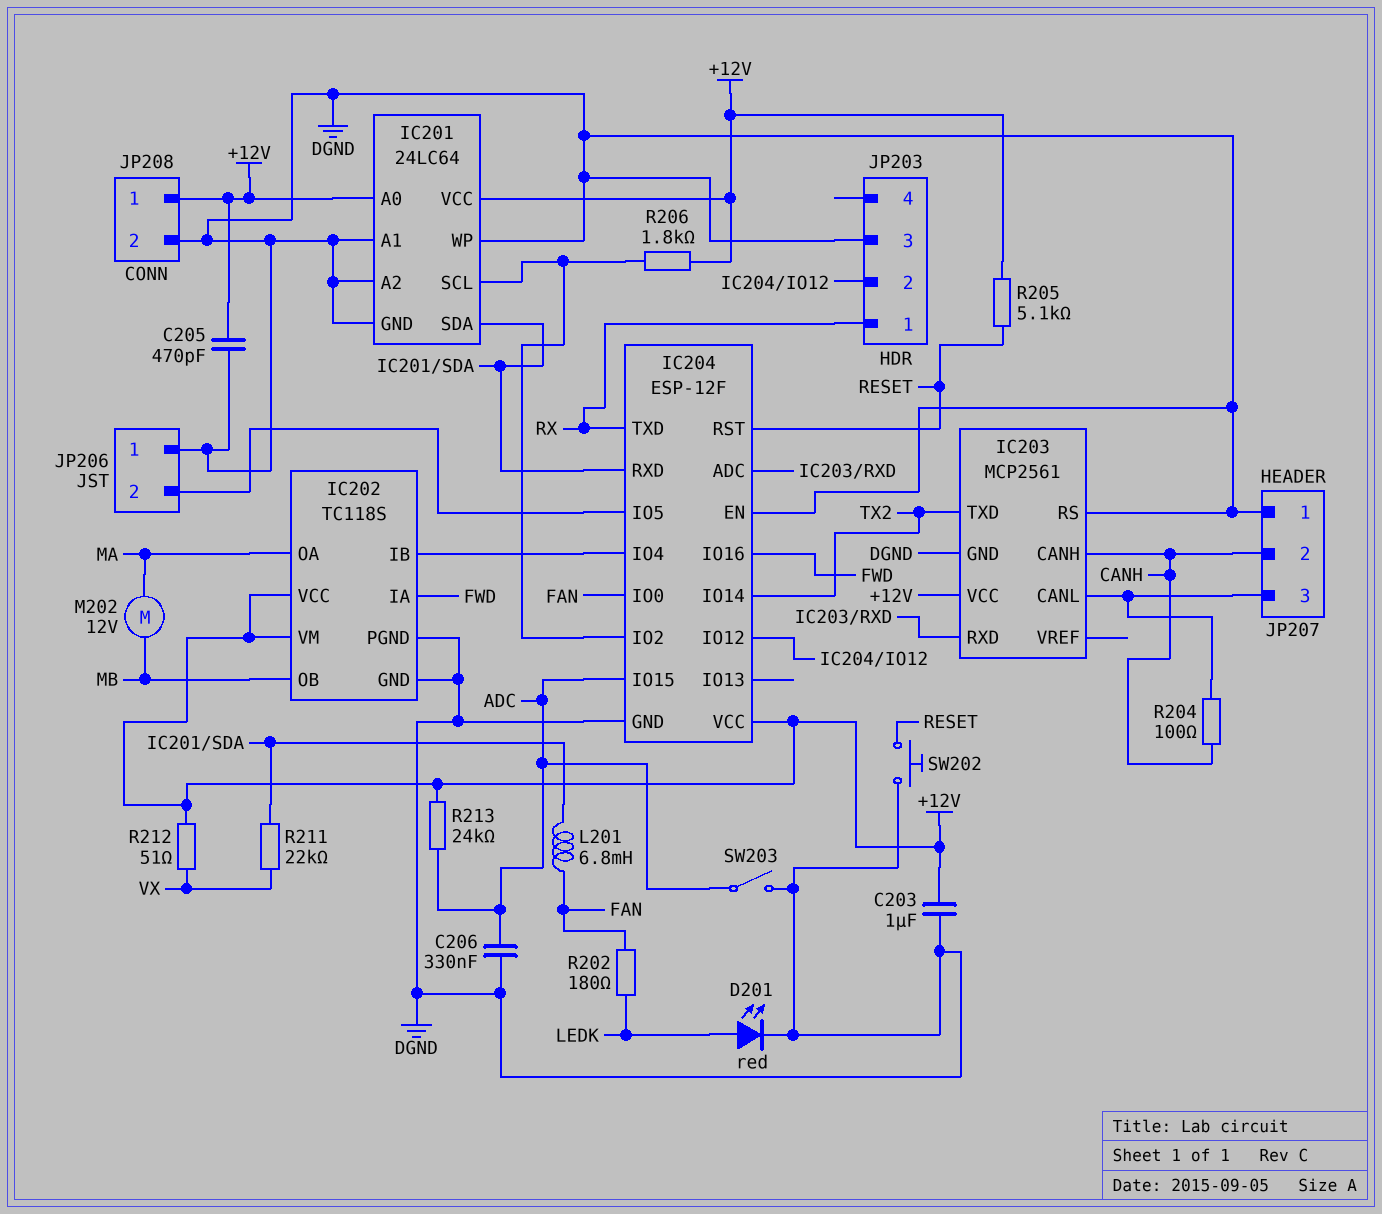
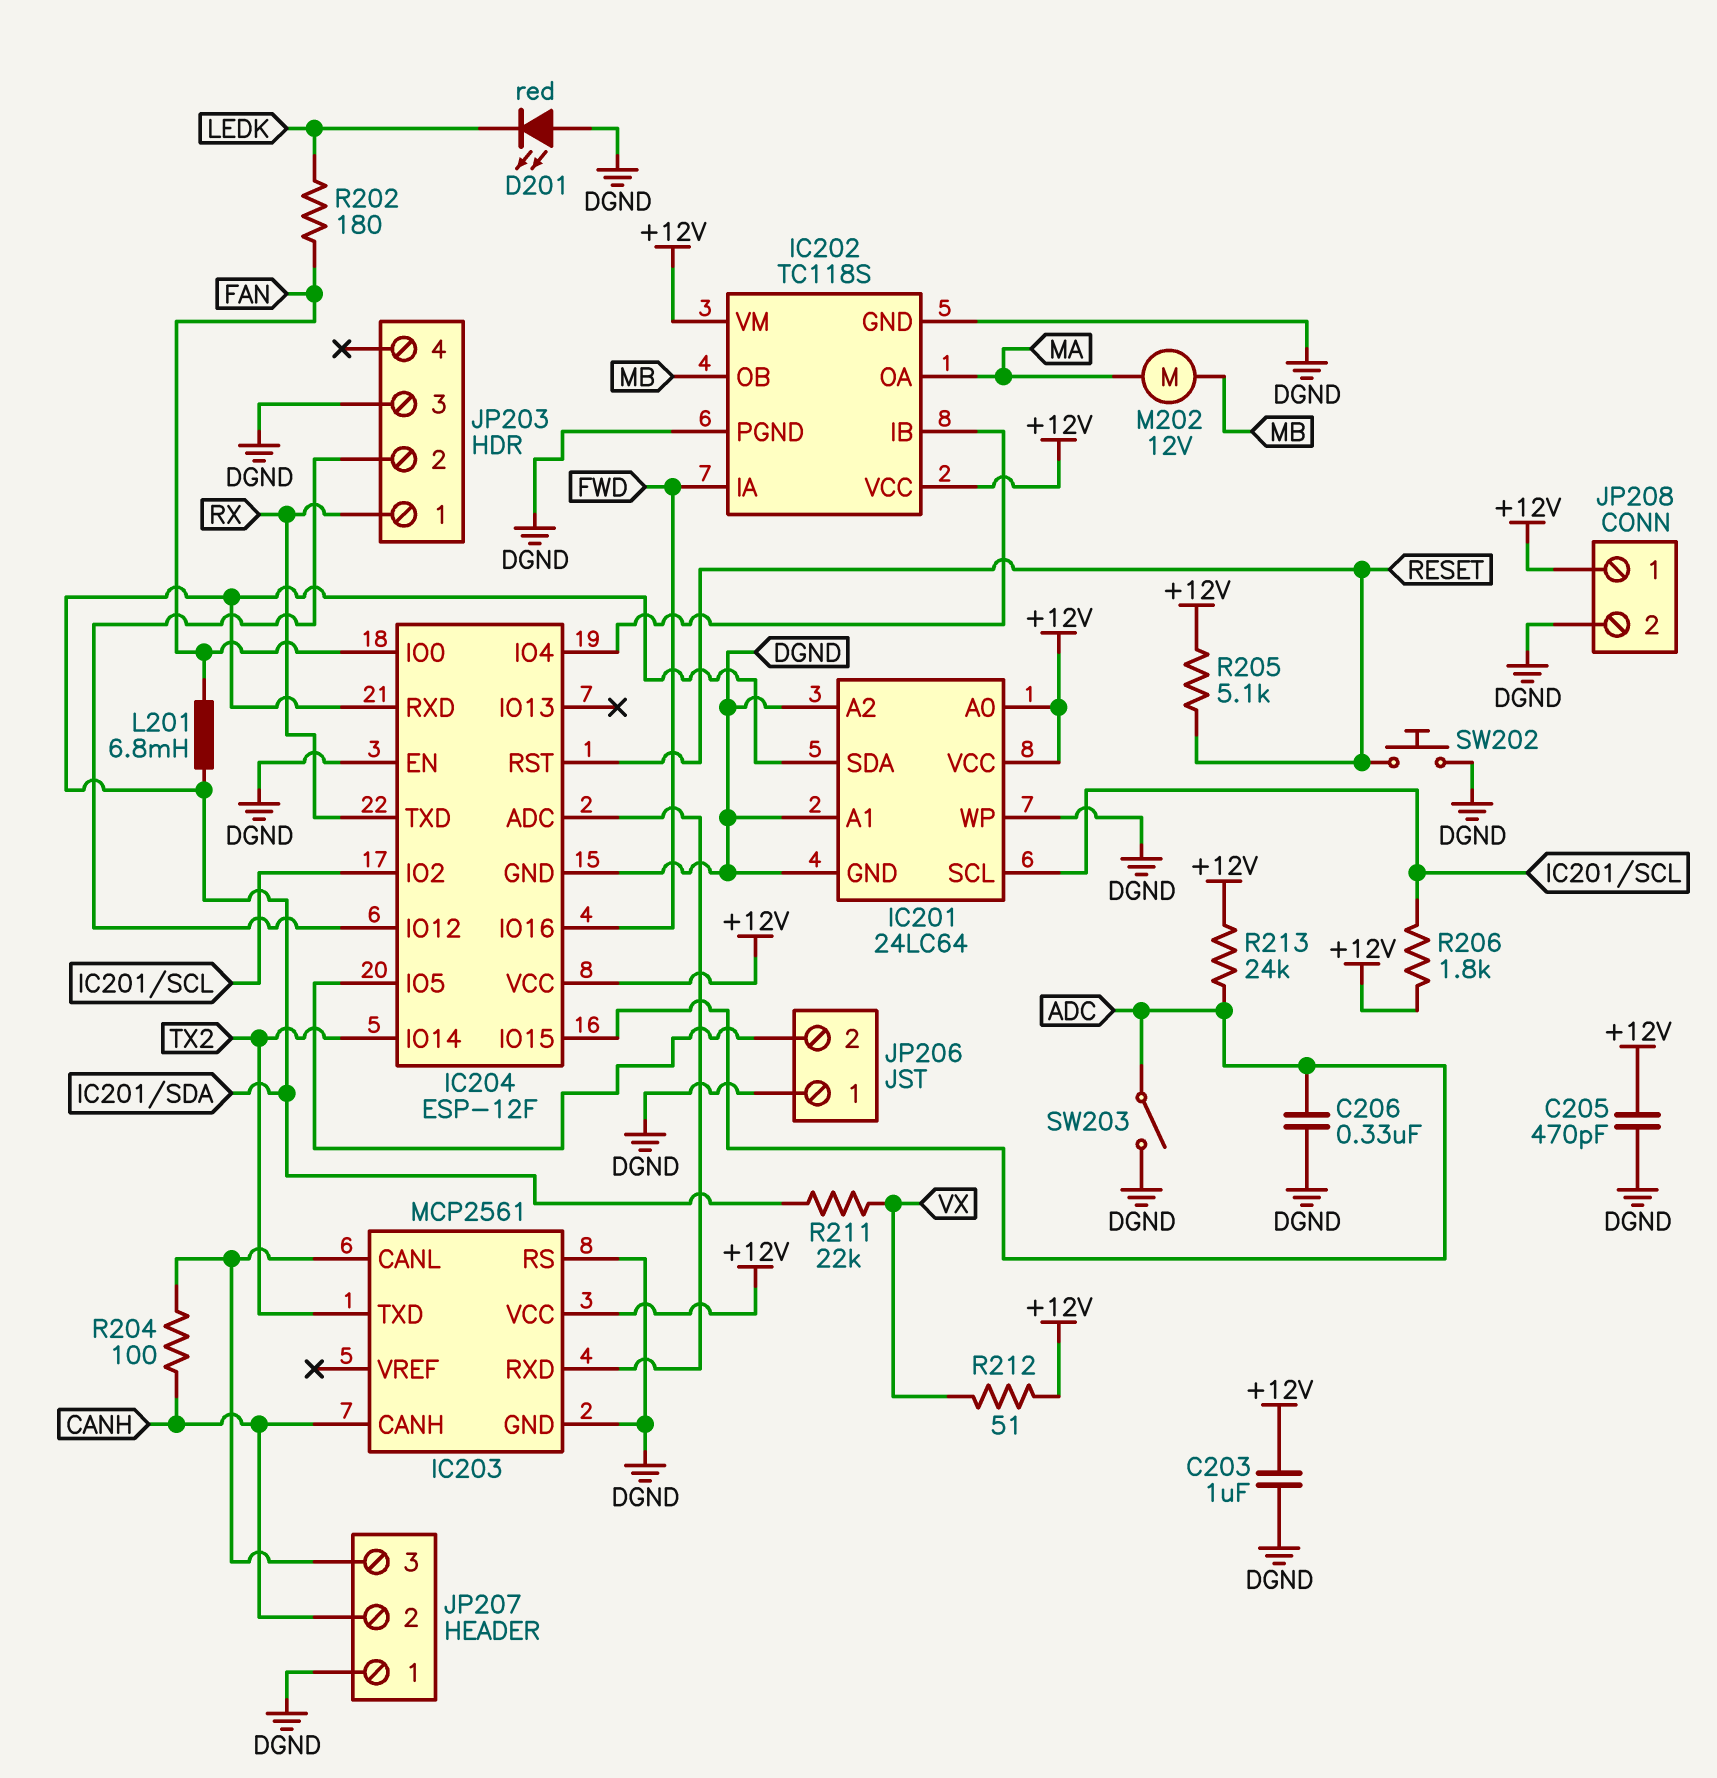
D201: LED red (A LEDK, K DGND) -> LED red (A DGND, K LEDK)

